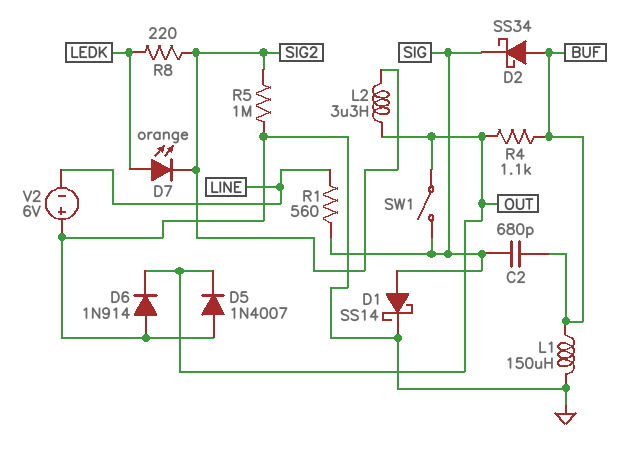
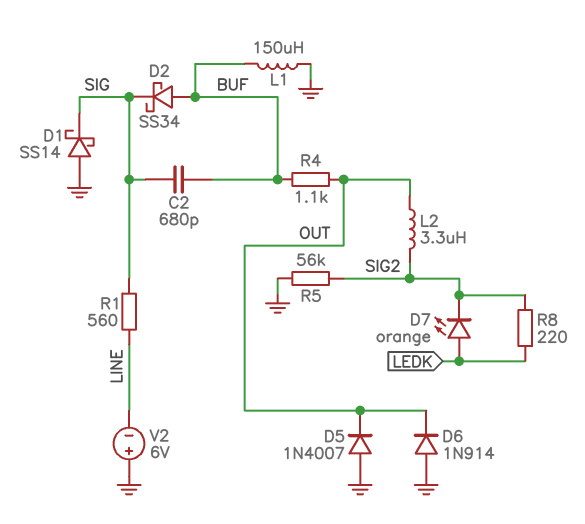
D1: schottky SS14 (A SIG, K GND) -> schottky SS14 (A GND, K SIG)
R5: 1M (GND, SIG2) -> 56k (GND, SIG2)
SW1: switch (OUT, SIG) -> none

